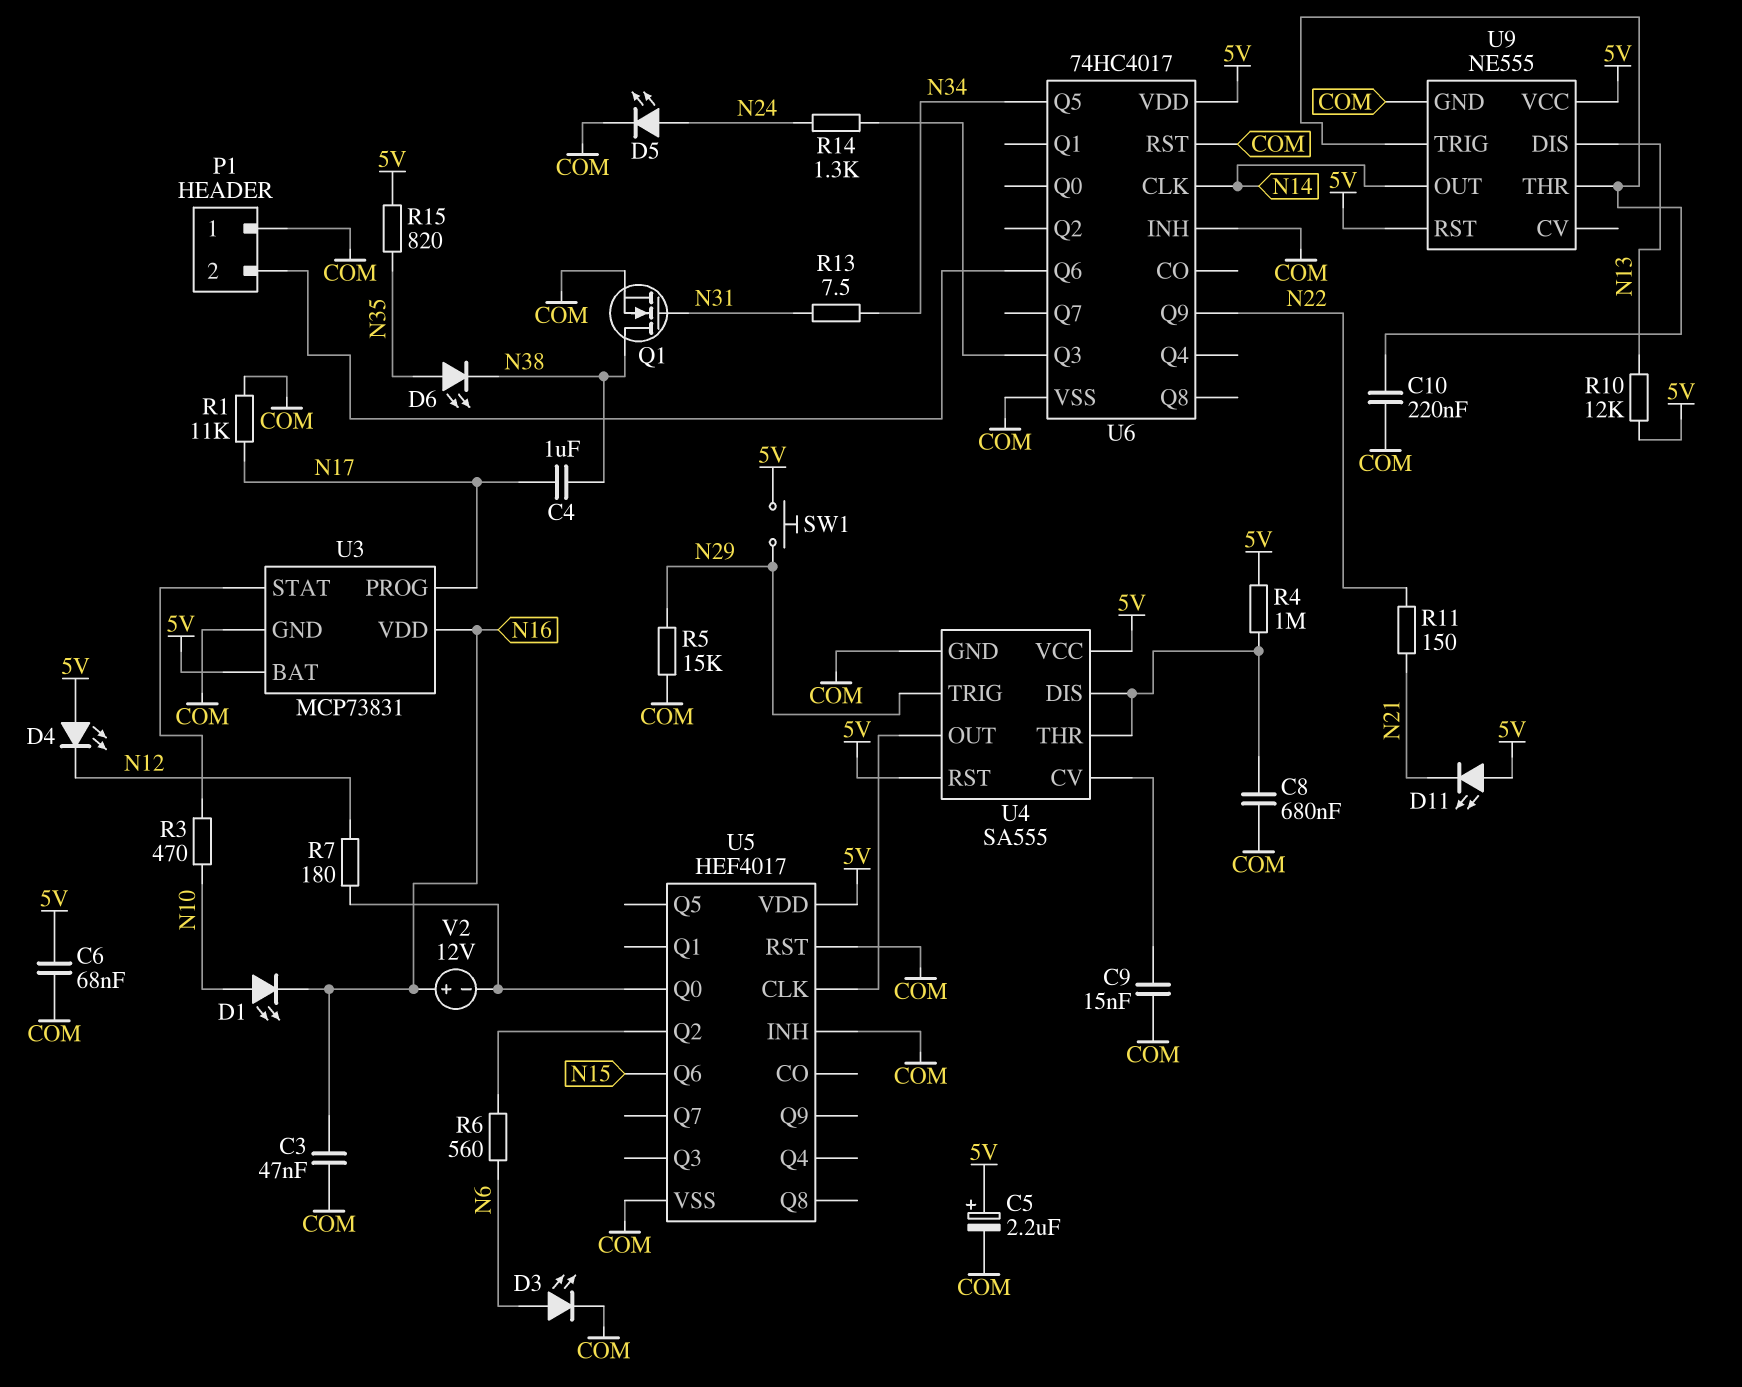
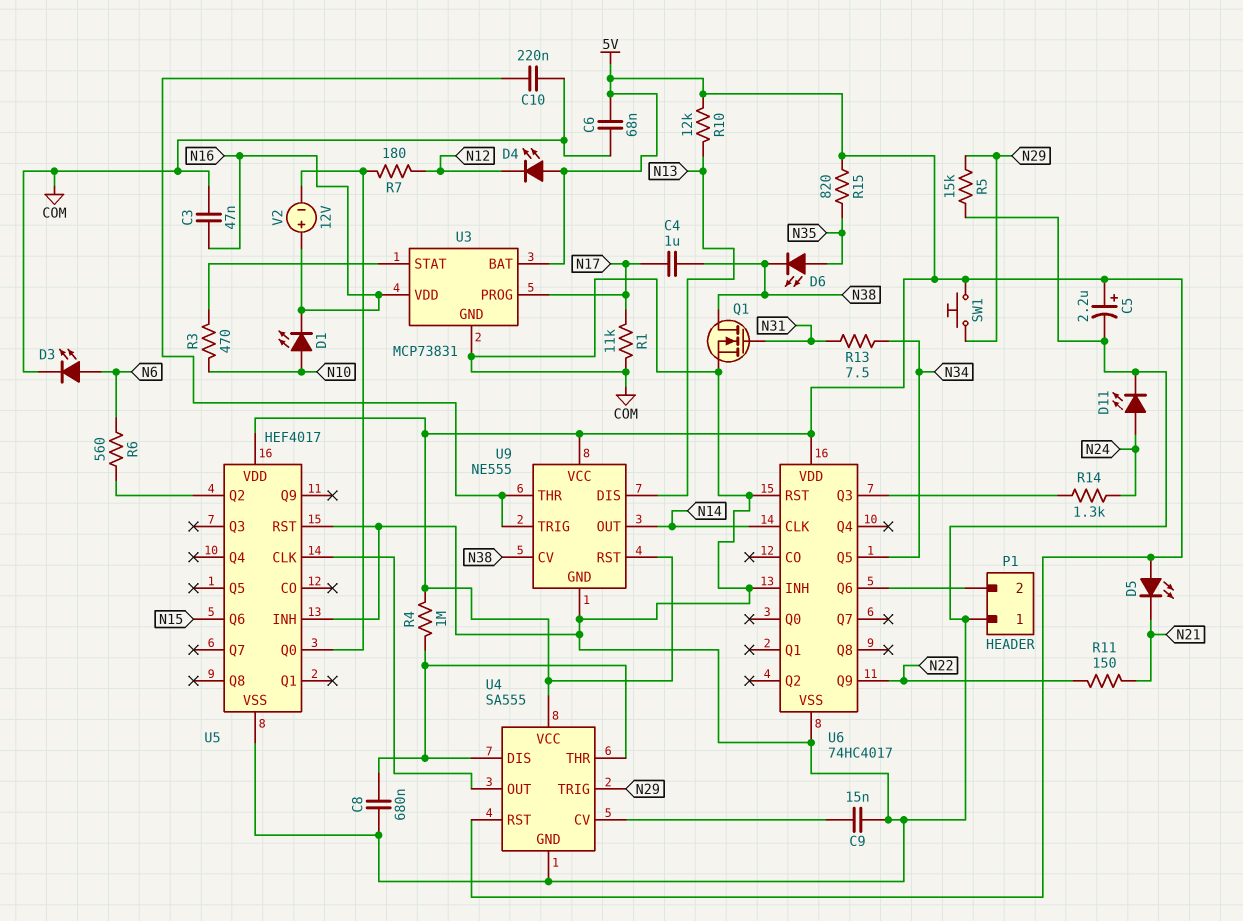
D5: LED (A N24, K COM) -> LED (A 5V, K N21)
D11: LED (A 5V, K N21) -> LED (A N24, K COM)
U9 pin CV: none -> N38

